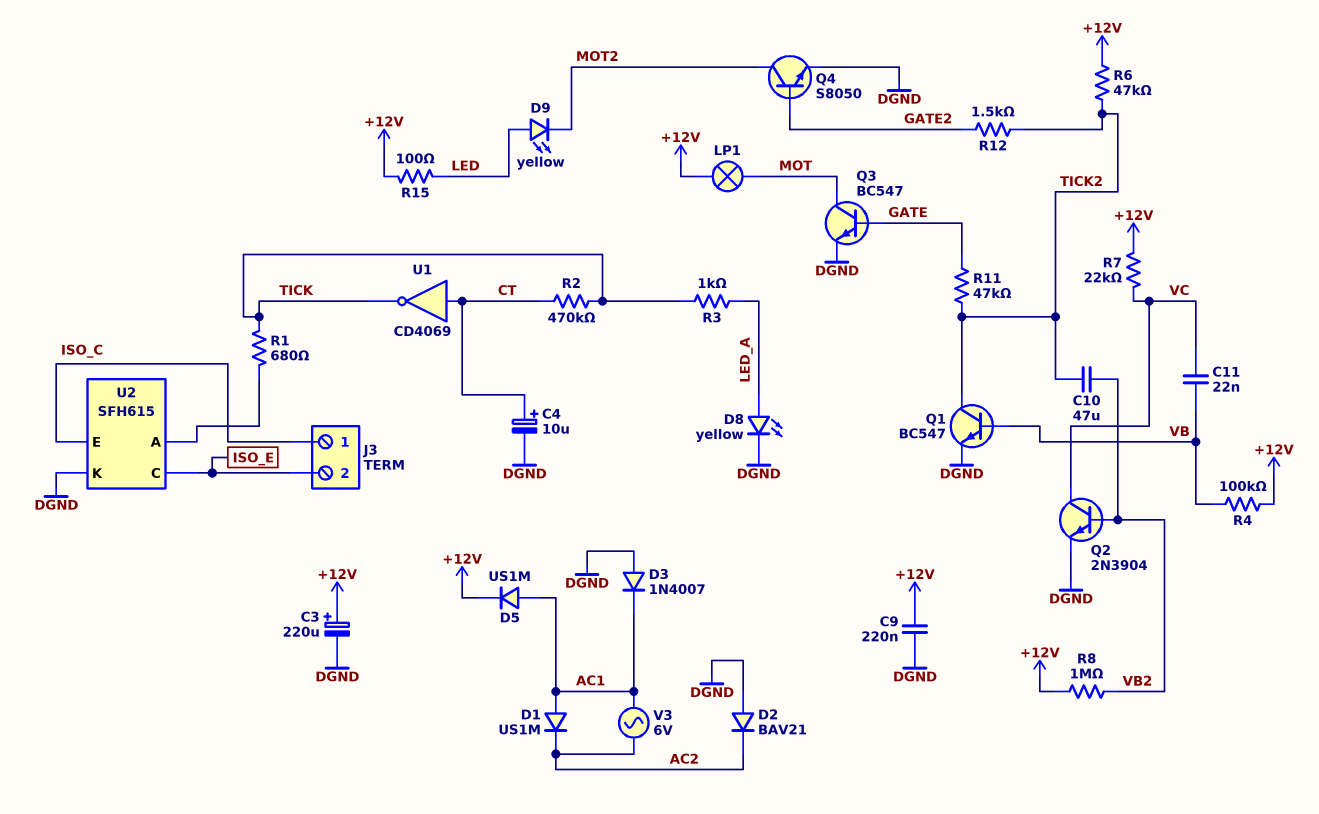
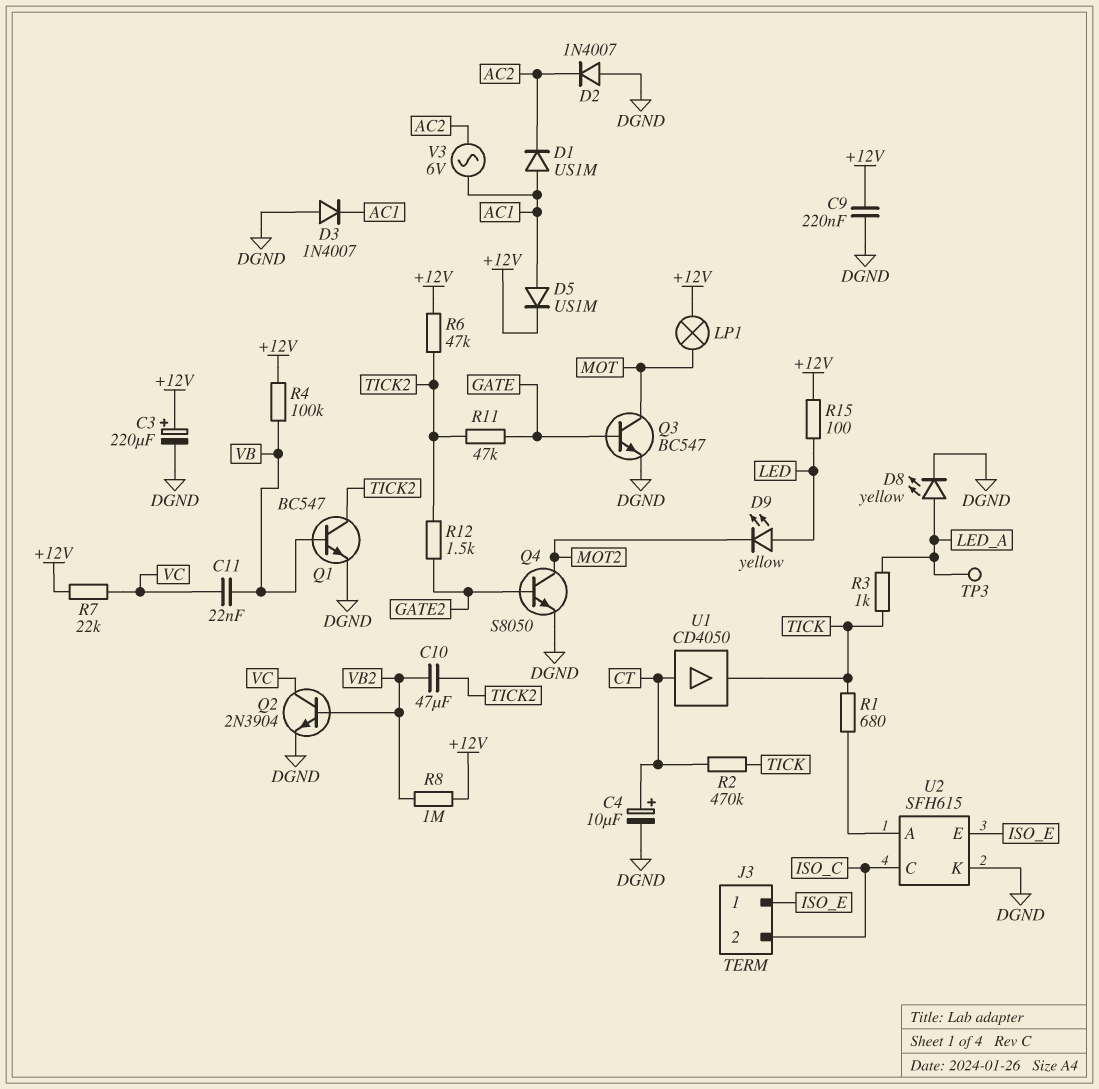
D2: diode BAV21 (A DGND, K AC2) -> diode 1N4007 (A DGND, K AC2)
J3 pin 1: ISO_C -> ISO_E
J3 pin 2: ISO_E -> ISO_C
TP3: none -> test point (LED_A)
U1: NOT CD4069 (in CT, out TICK) -> buffer CD4050 (in CT, out TICK)
U2 pin C: ISO_E -> ISO_C
U2 pin E: ISO_C -> ISO_E

